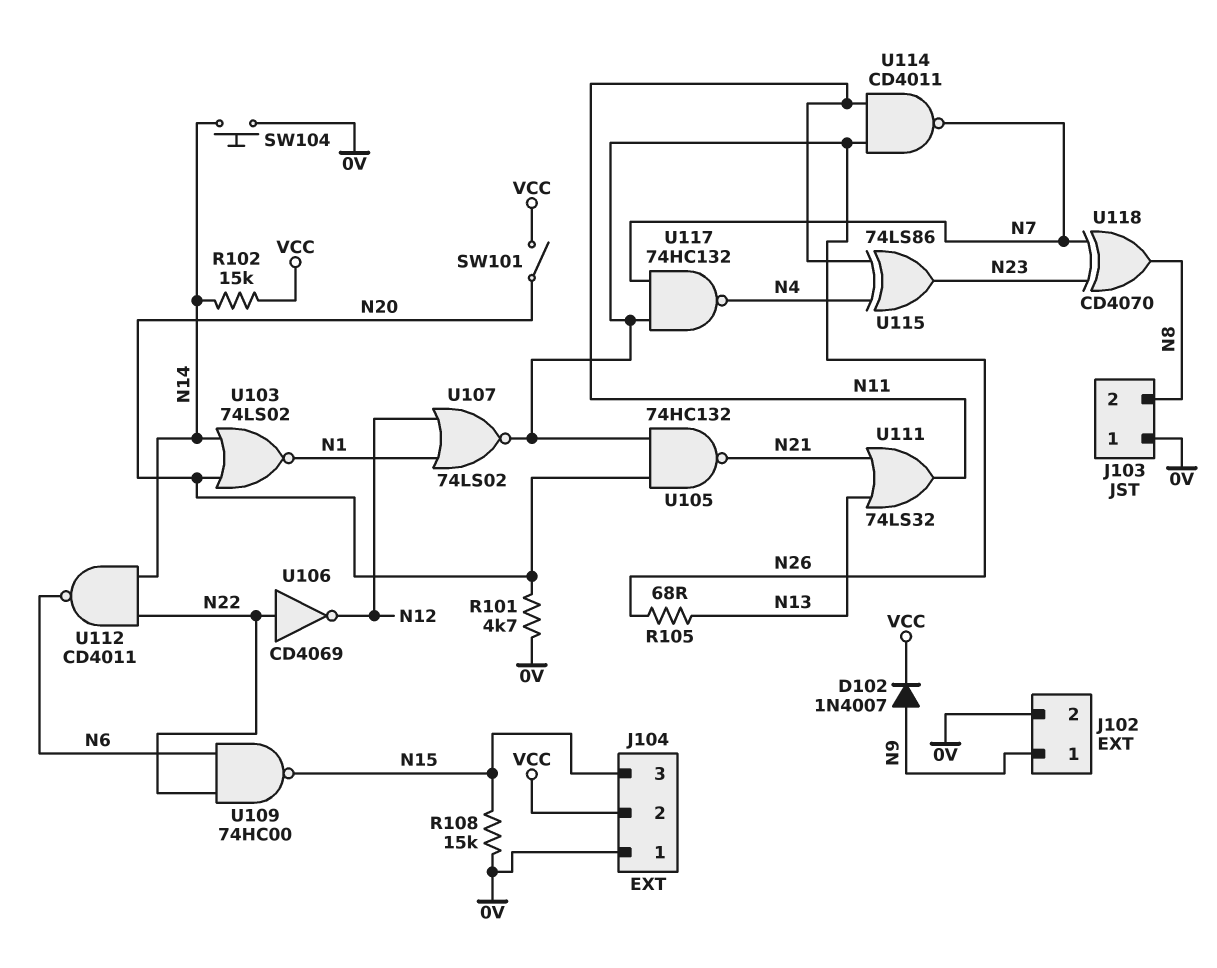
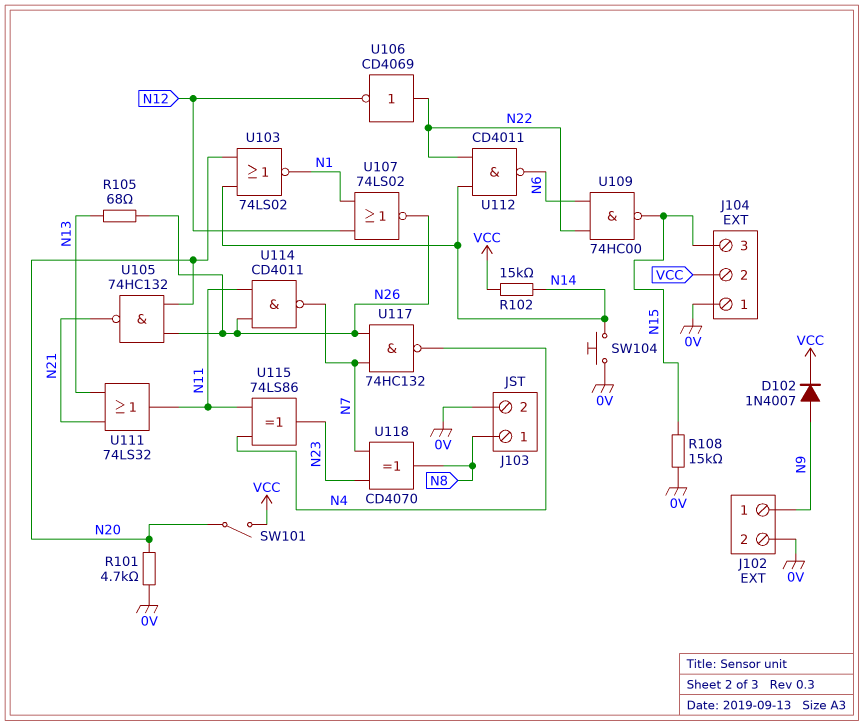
J103 pin 1: 0V -> N8
J103 pin 2: N8 -> 0V

